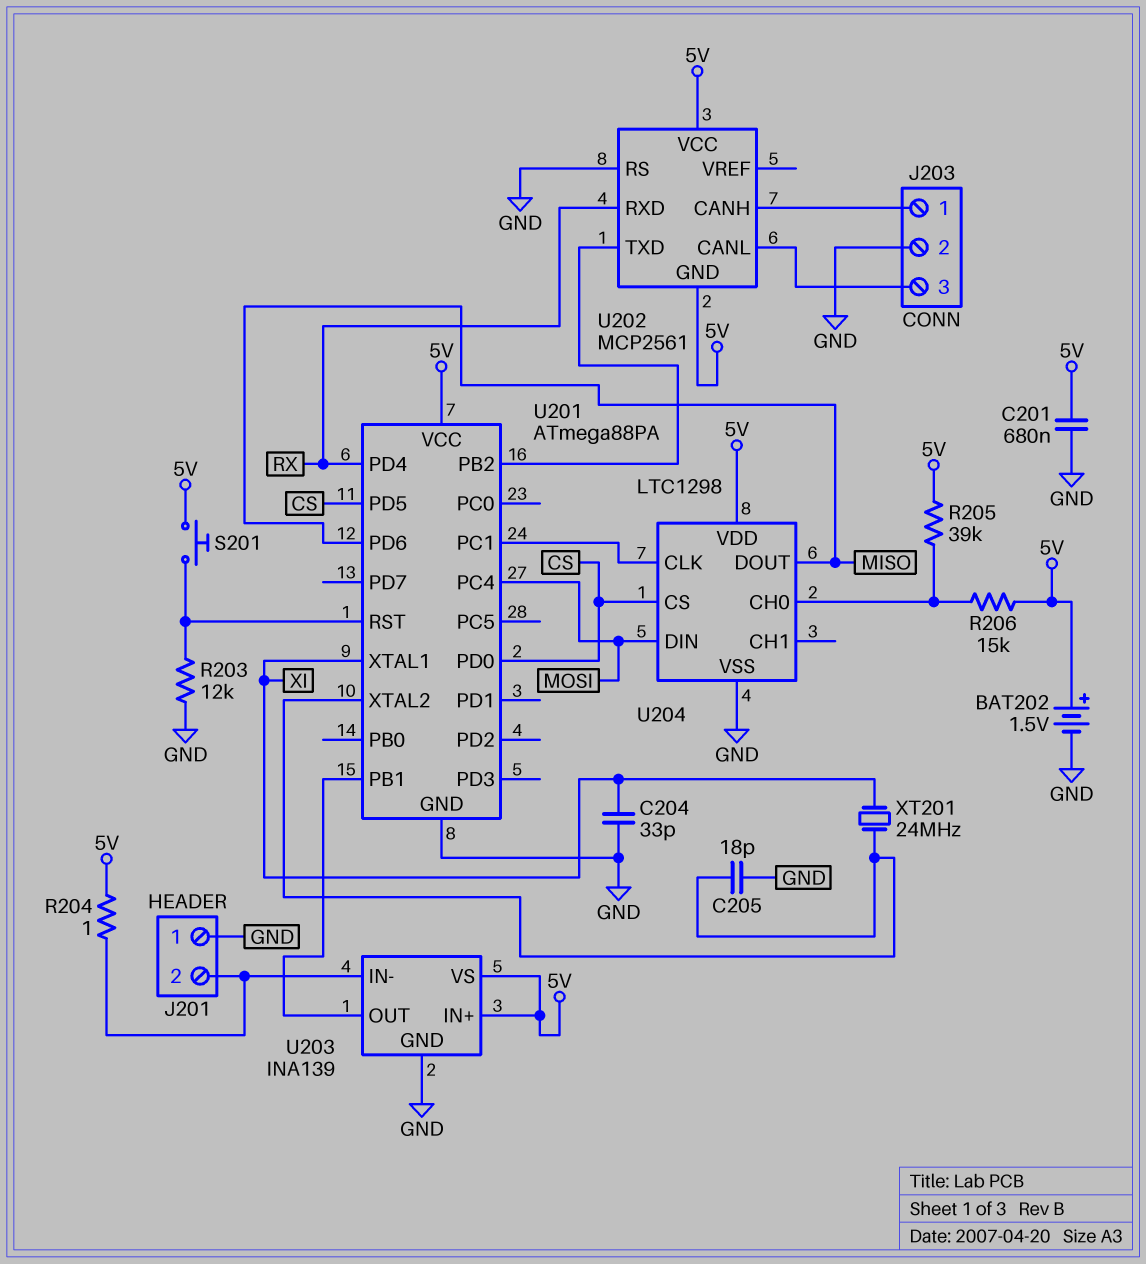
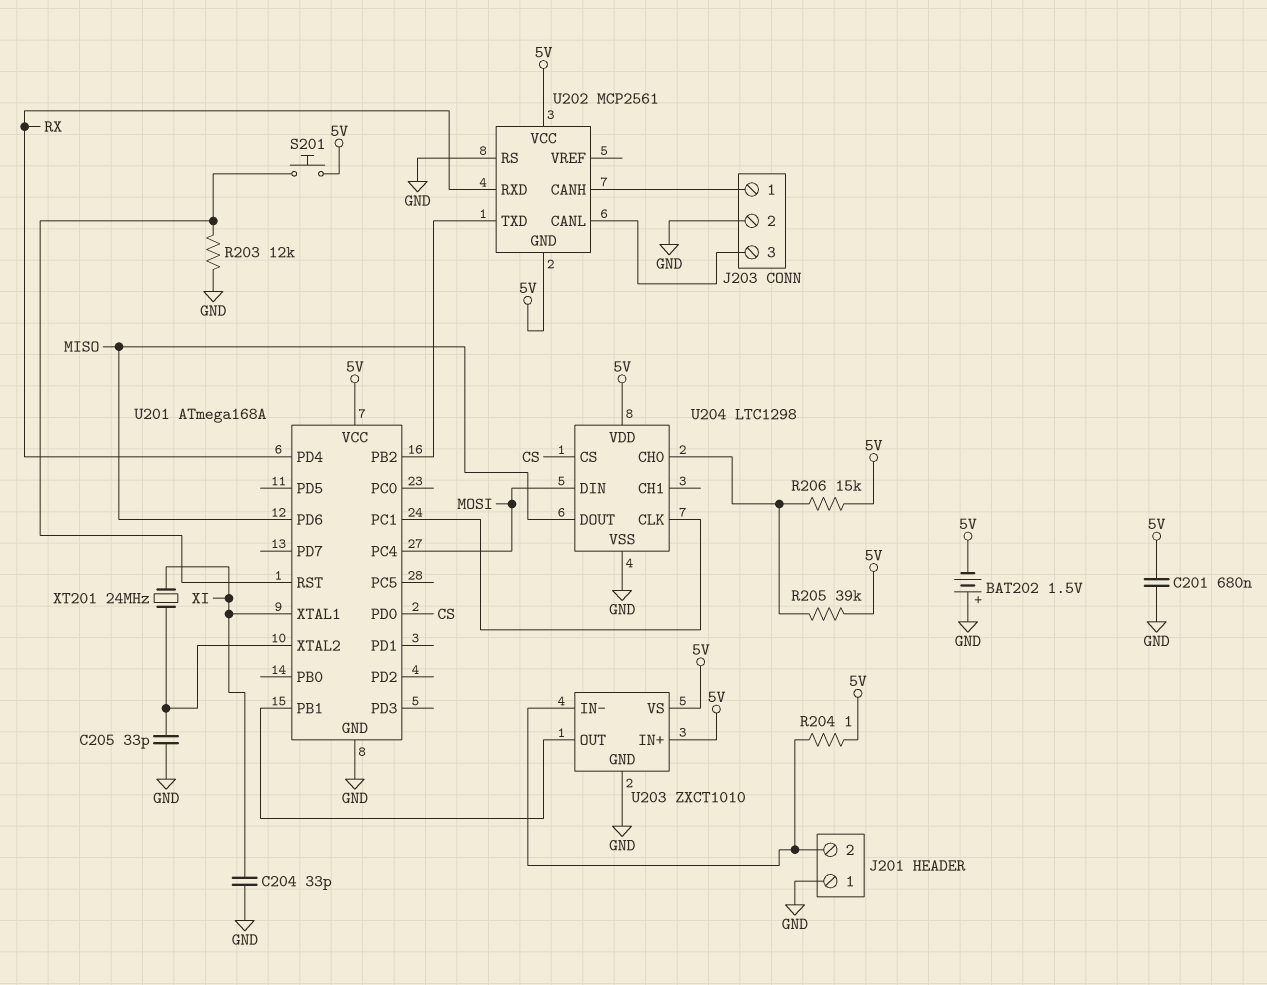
BAT202: 1.5V (plus 5V, minus GND) -> 1.5V (plus GND, minus 5V)
C205: 18pF (GND, U201/XTAL2) -> 33pF (GND, U201/XTAL2)
U201: ATmega88PA -> ATmega168A
U201 pin PD5: CS -> none
U203: INA139 -> ZXCT1010

